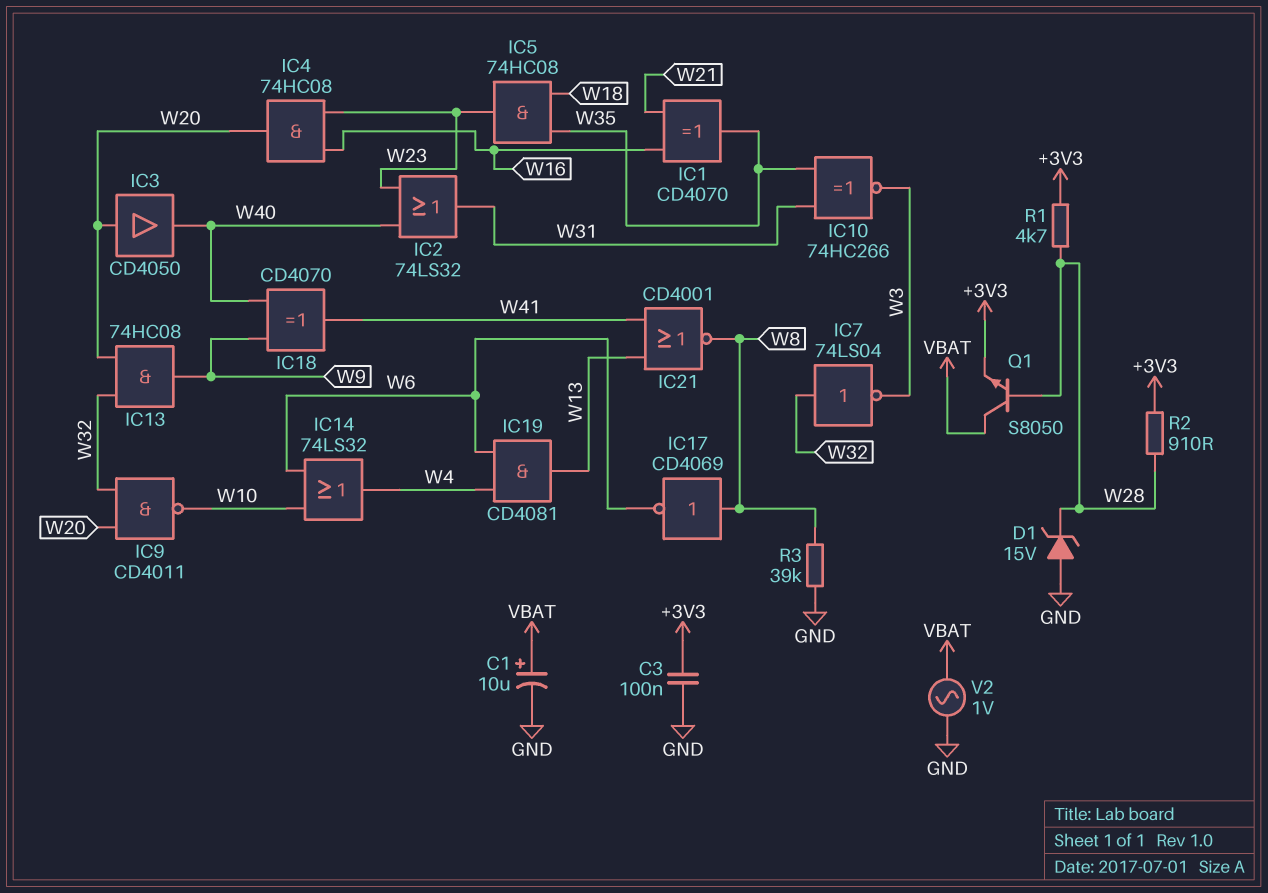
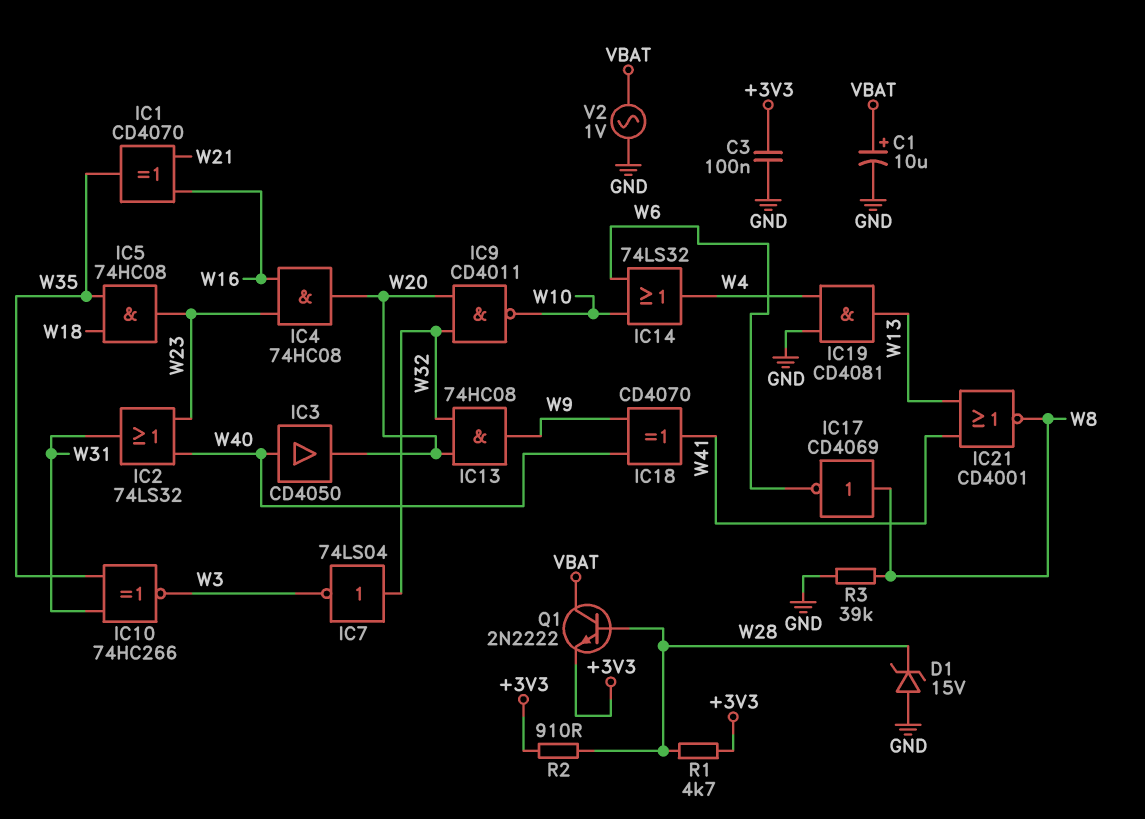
IC3: buffer CD4050 (in W20, out W40) -> buffer CD4050 (in W40, out W20)
IC19: AND CD4081 (in W4, in W6, out W13) -> AND CD4081 (in GND, in W4, out W13)
Q1: NPN S8050 (B W28, C VBAT, E +3V3) -> NPN 2N2222 (B W28, C VBAT, E +3V3)

